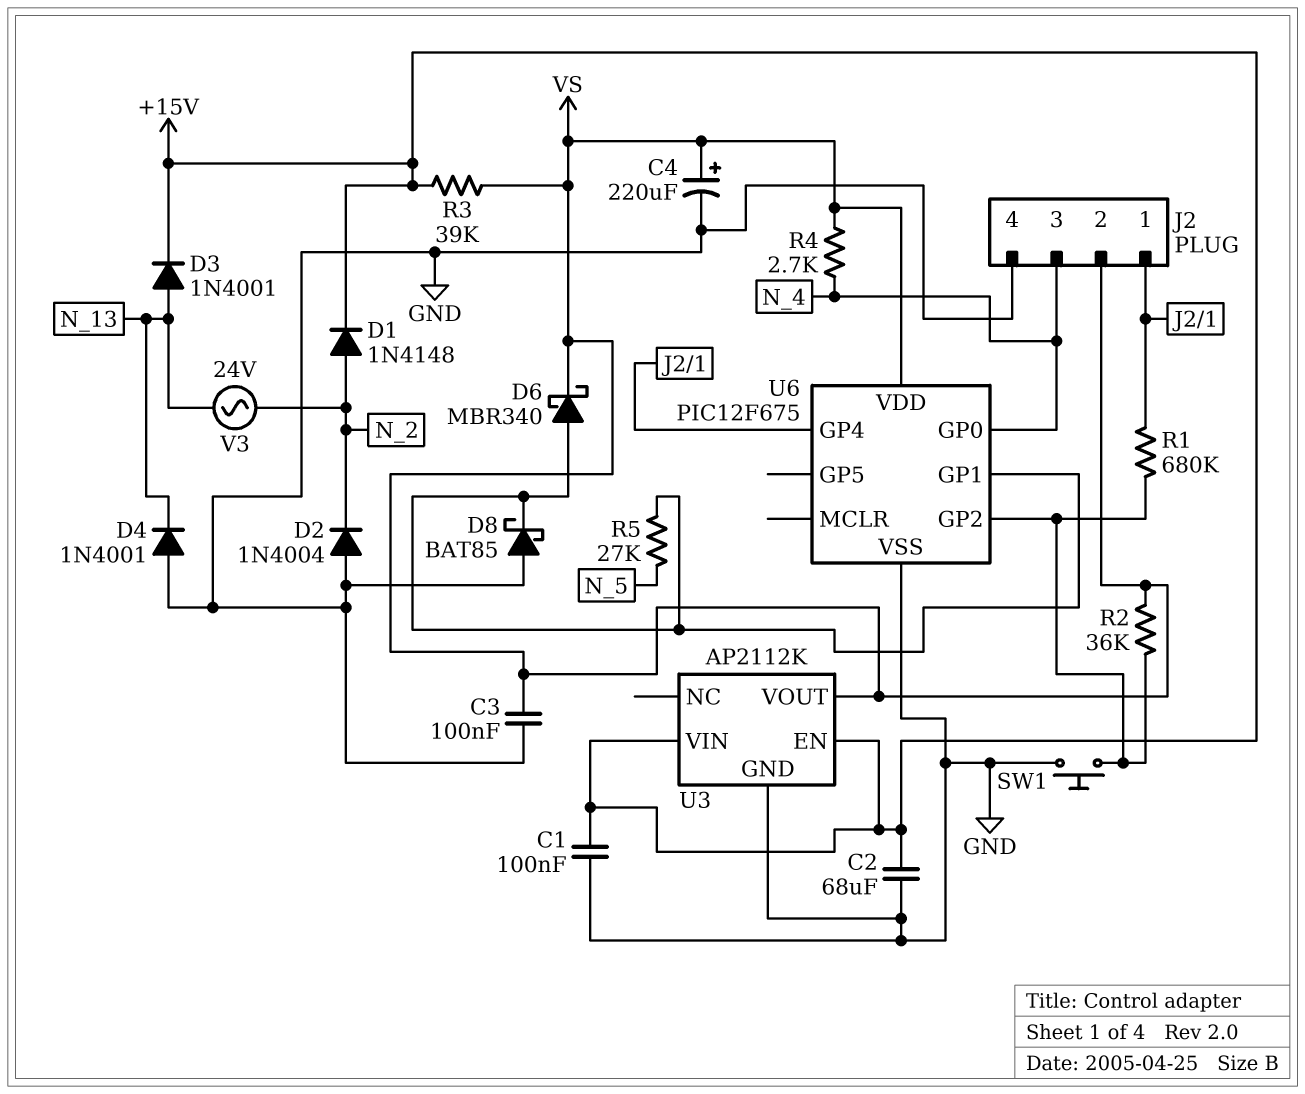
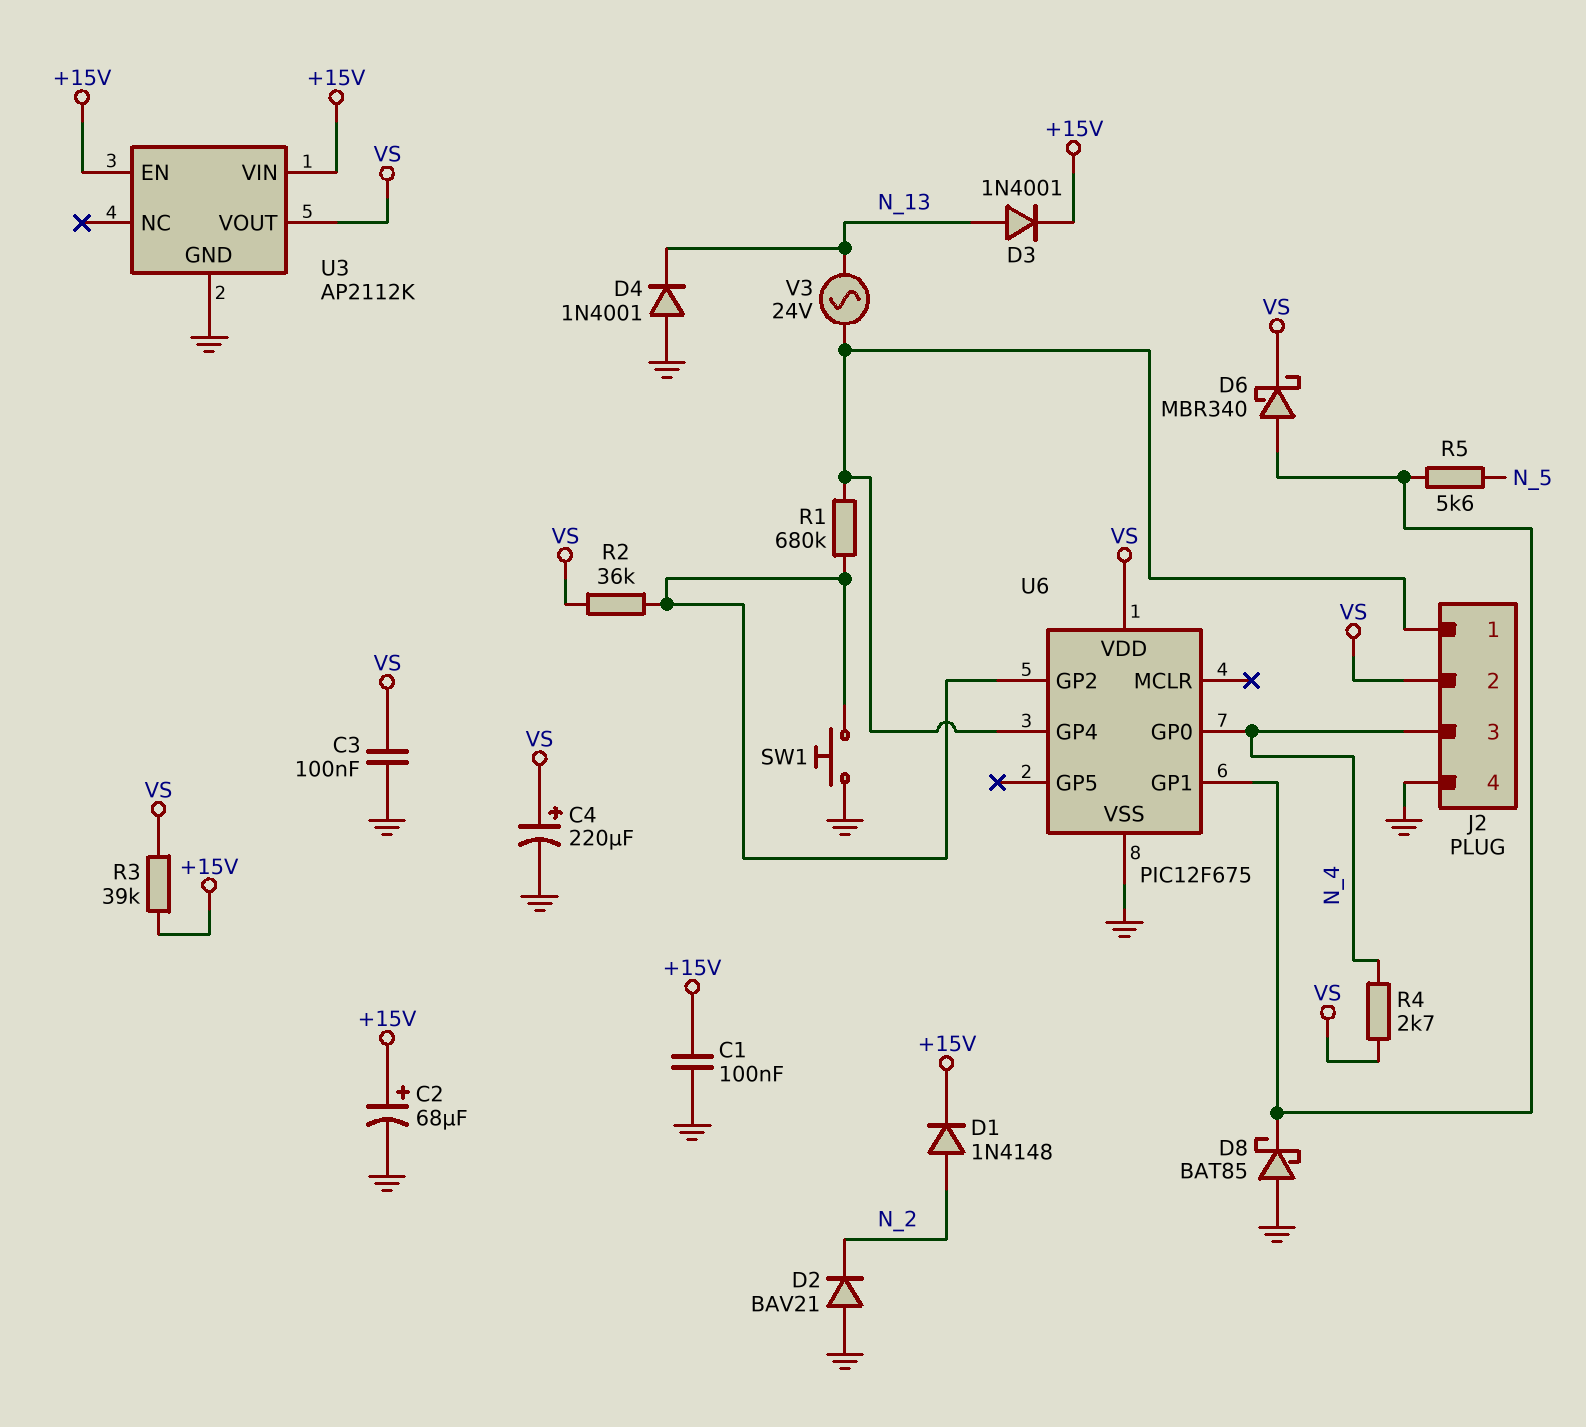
C2: 68uF (+15V, GND) -> 68uF (plus +15V, minus GND)
D2: diode 1N4004 (A GND, K N_2) -> diode BAV21 (A GND, K N_2)
R5: 27k (N_5, U6/GP1) -> 5.6k (N_5, U6/GP1)
V3: AC 24V (N_2, N_13) -> AC 24V (J2/1, N_13)

